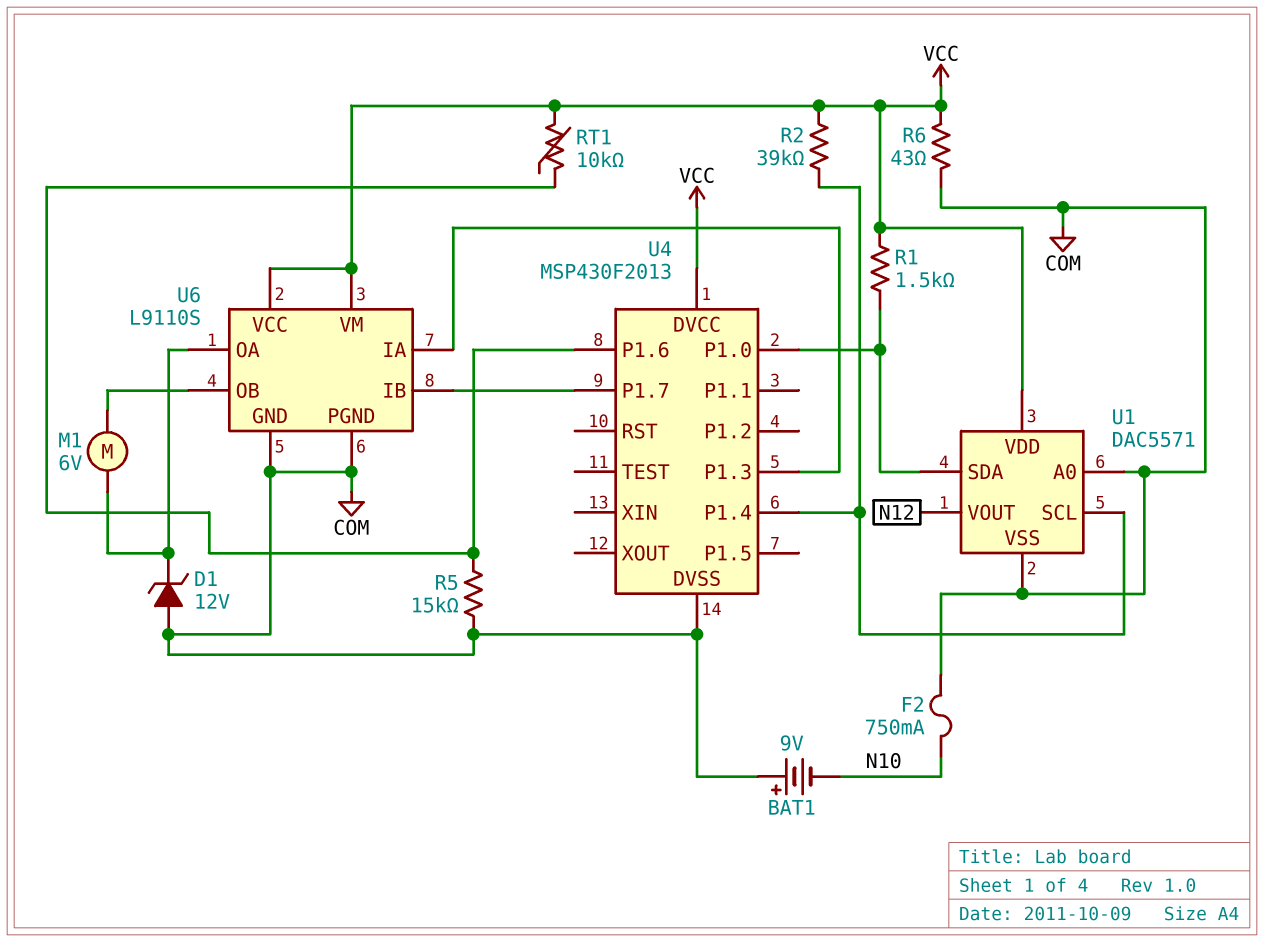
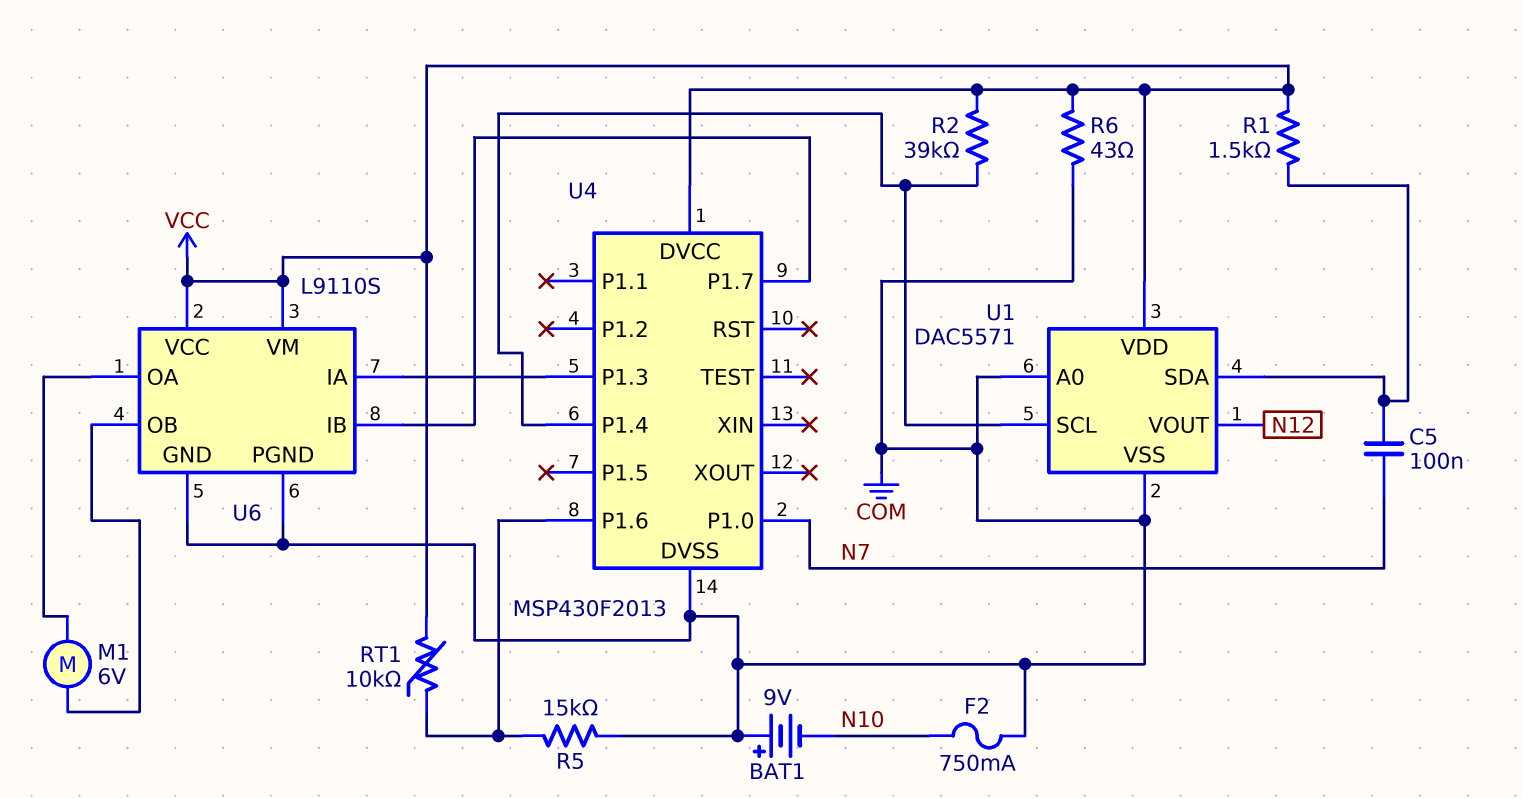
C5: none -> 100nF (N7, U1/SDA)
D1: zener 12V (A COM, K U6/OA) -> none
U4 pin P1.0: U1/SDA -> N7

